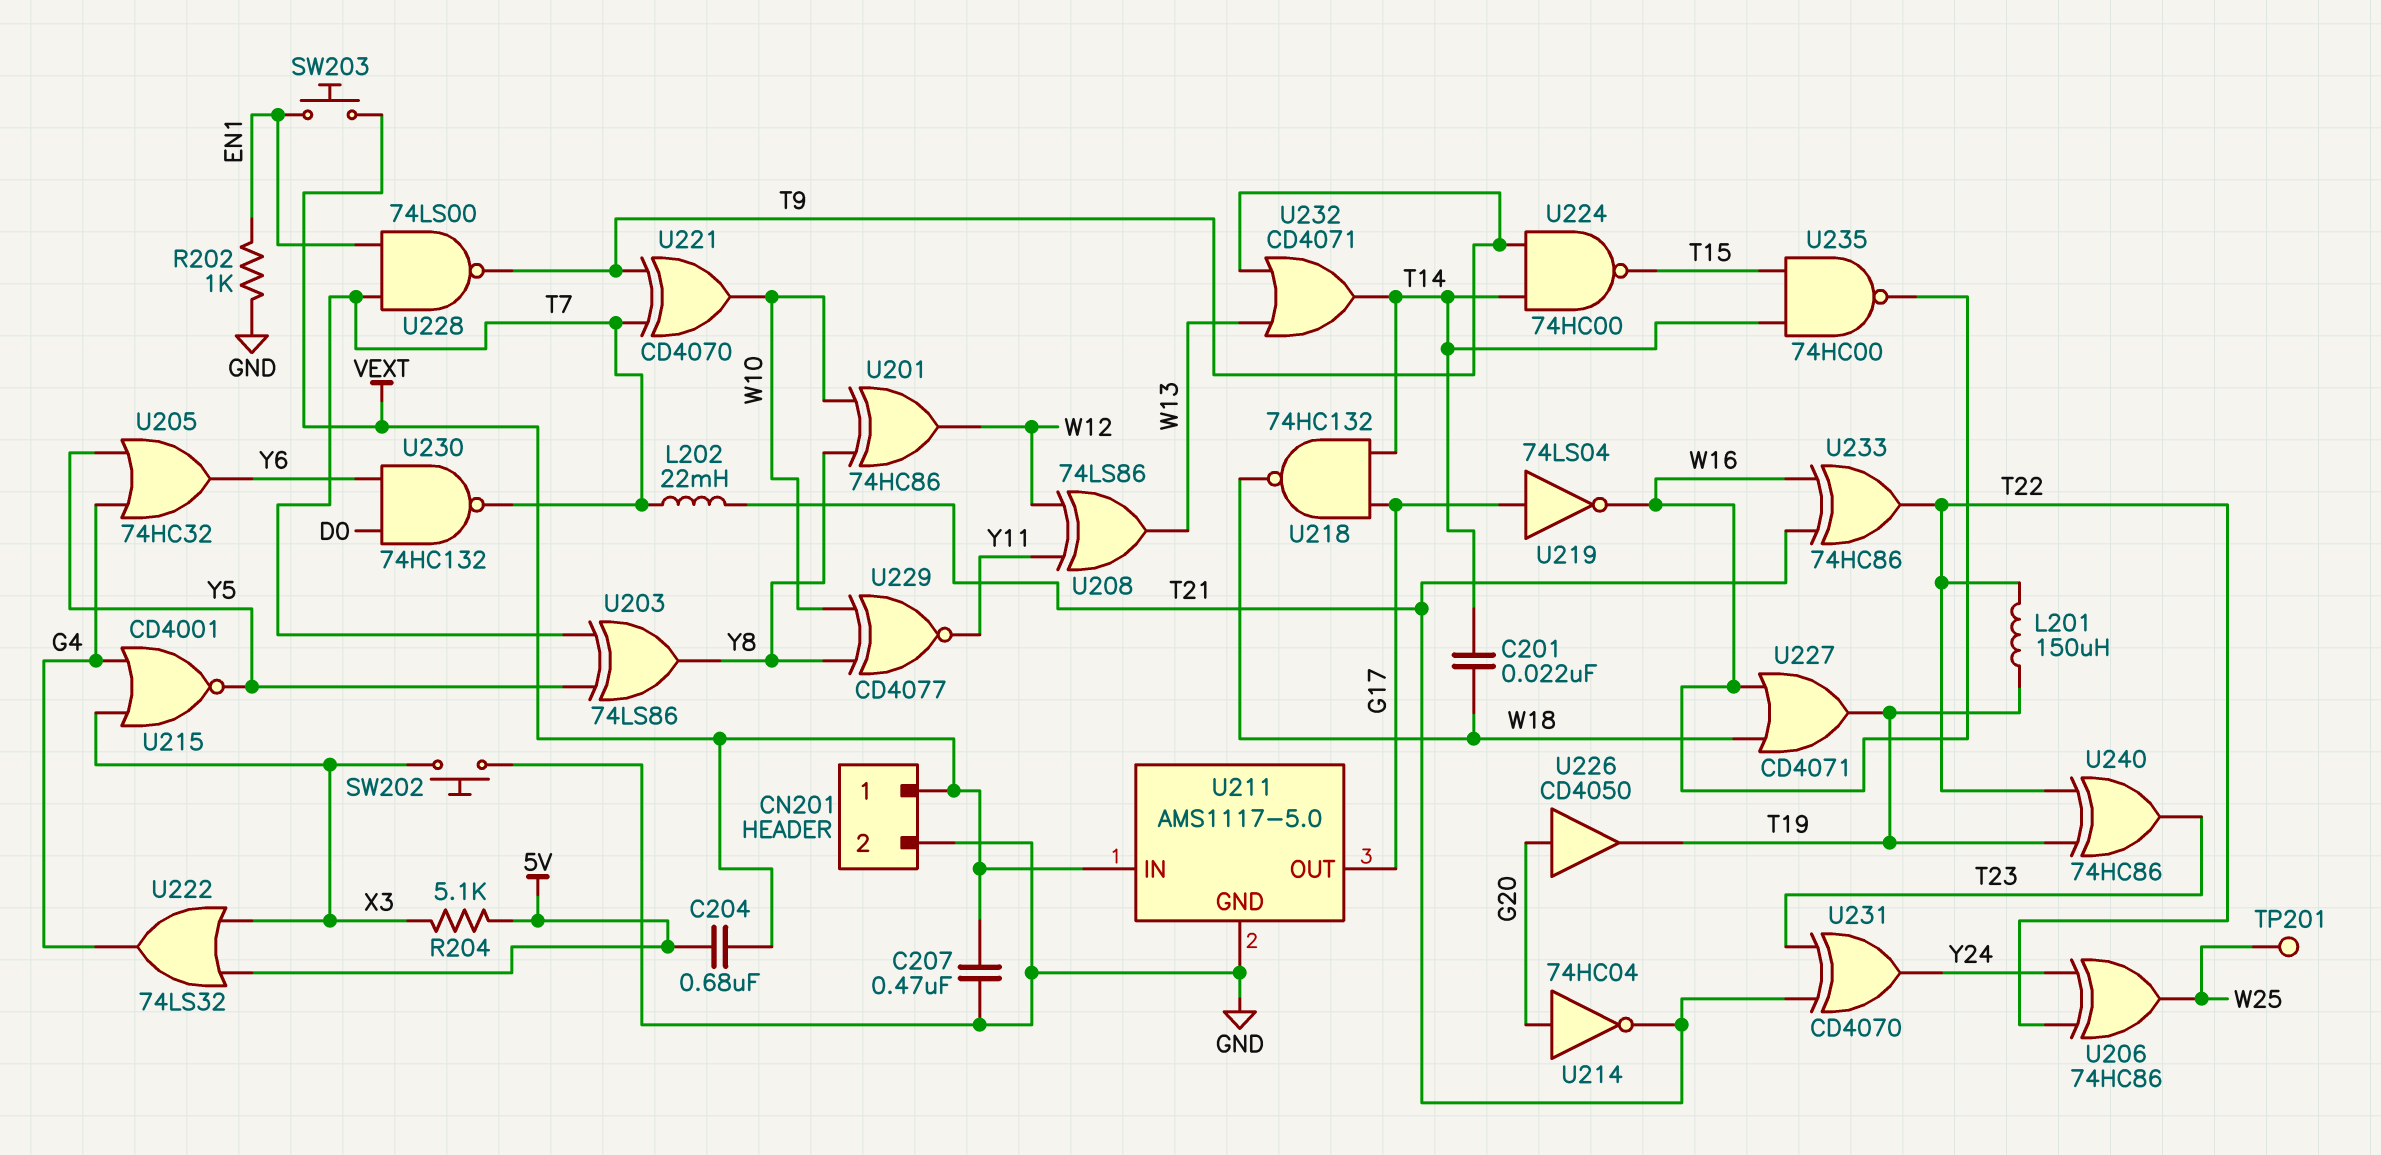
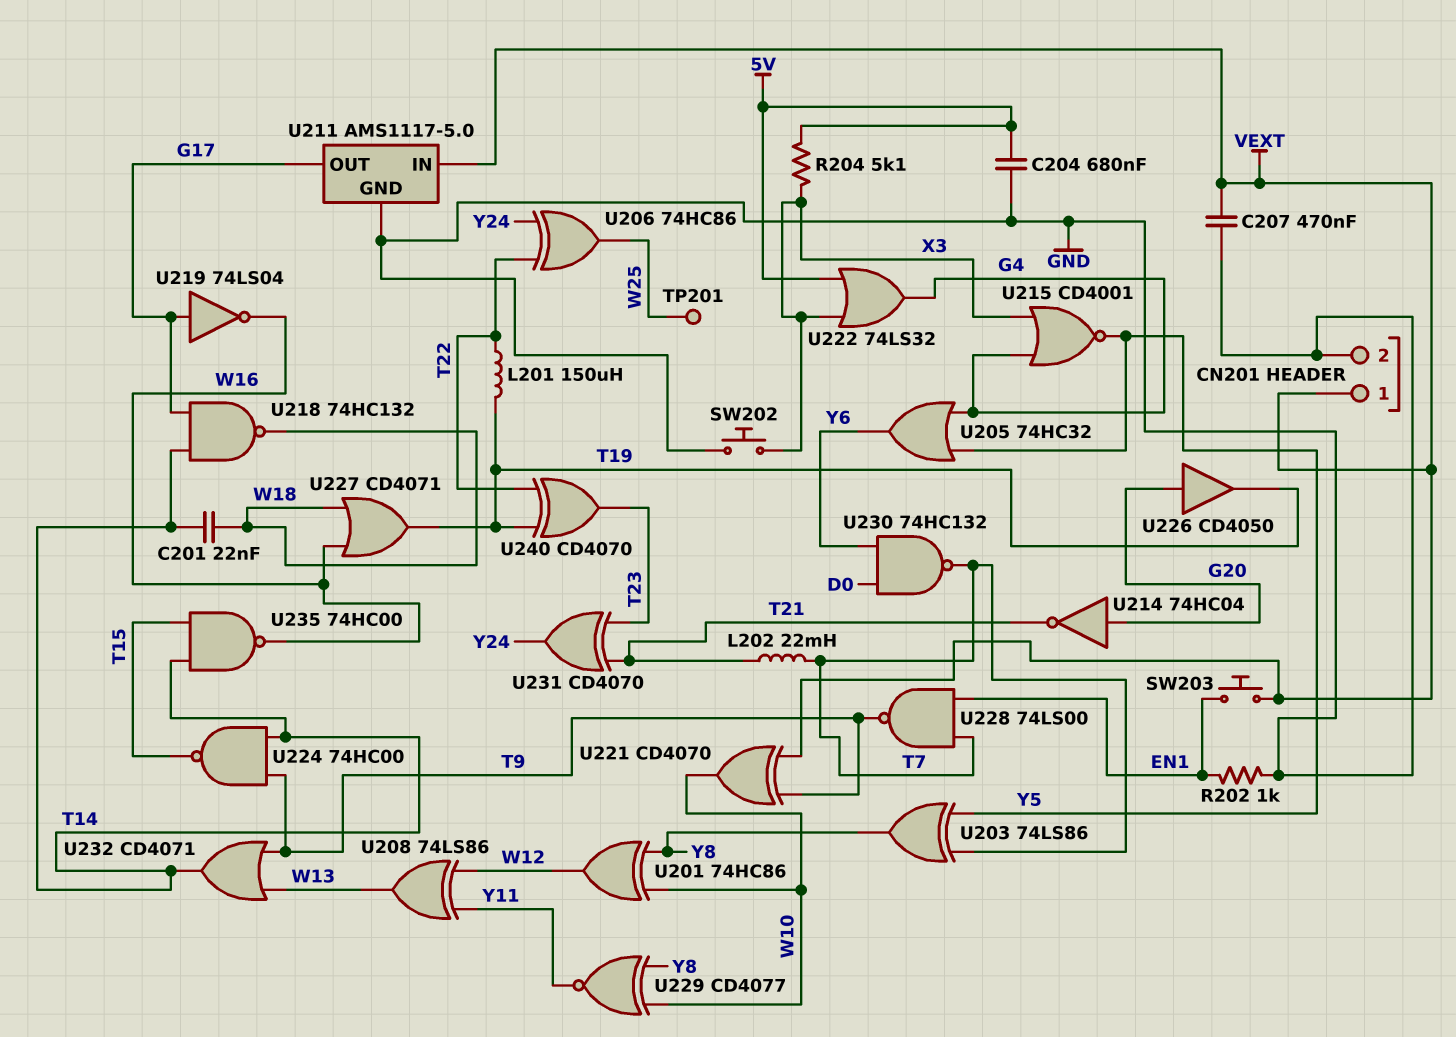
C204: 680nF (5V, VEXT) -> 680nF (5V, GND)
U221: XOR CD4070 (in T7, in T9, out W10) -> XOR CD4070 (in T9, in VEXT, out W10)
U233: XOR 74HC86 (in T21, in W16, out T22) -> none
U240: XOR 74HC86 (in T19, in T22, out T23) -> XOR CD4070 (in T19, in T22, out T23)

